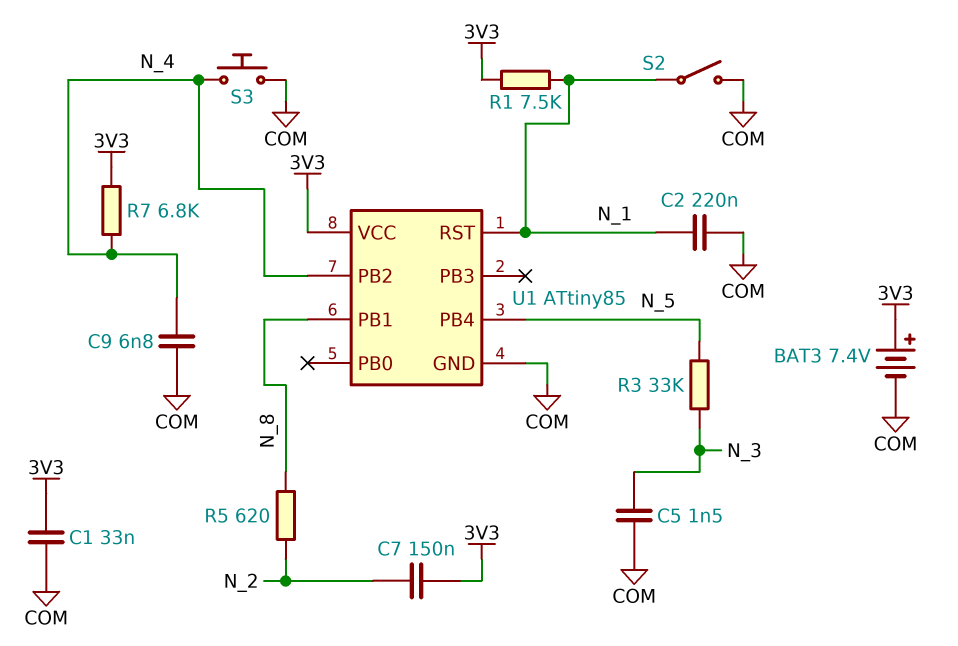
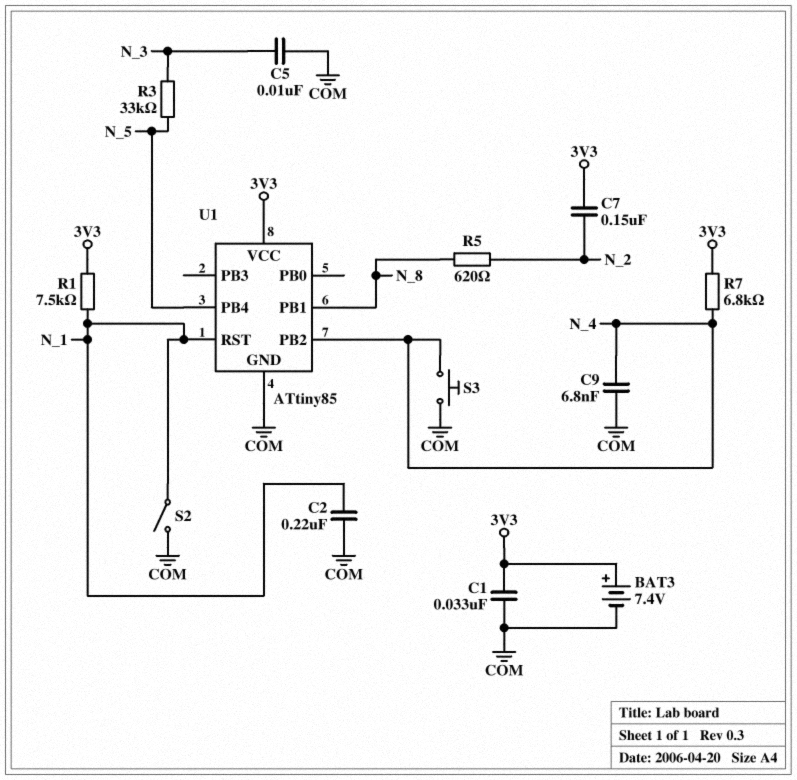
C5: 1.5nF (COM, N_3) -> 10nF (COM, N_3)

